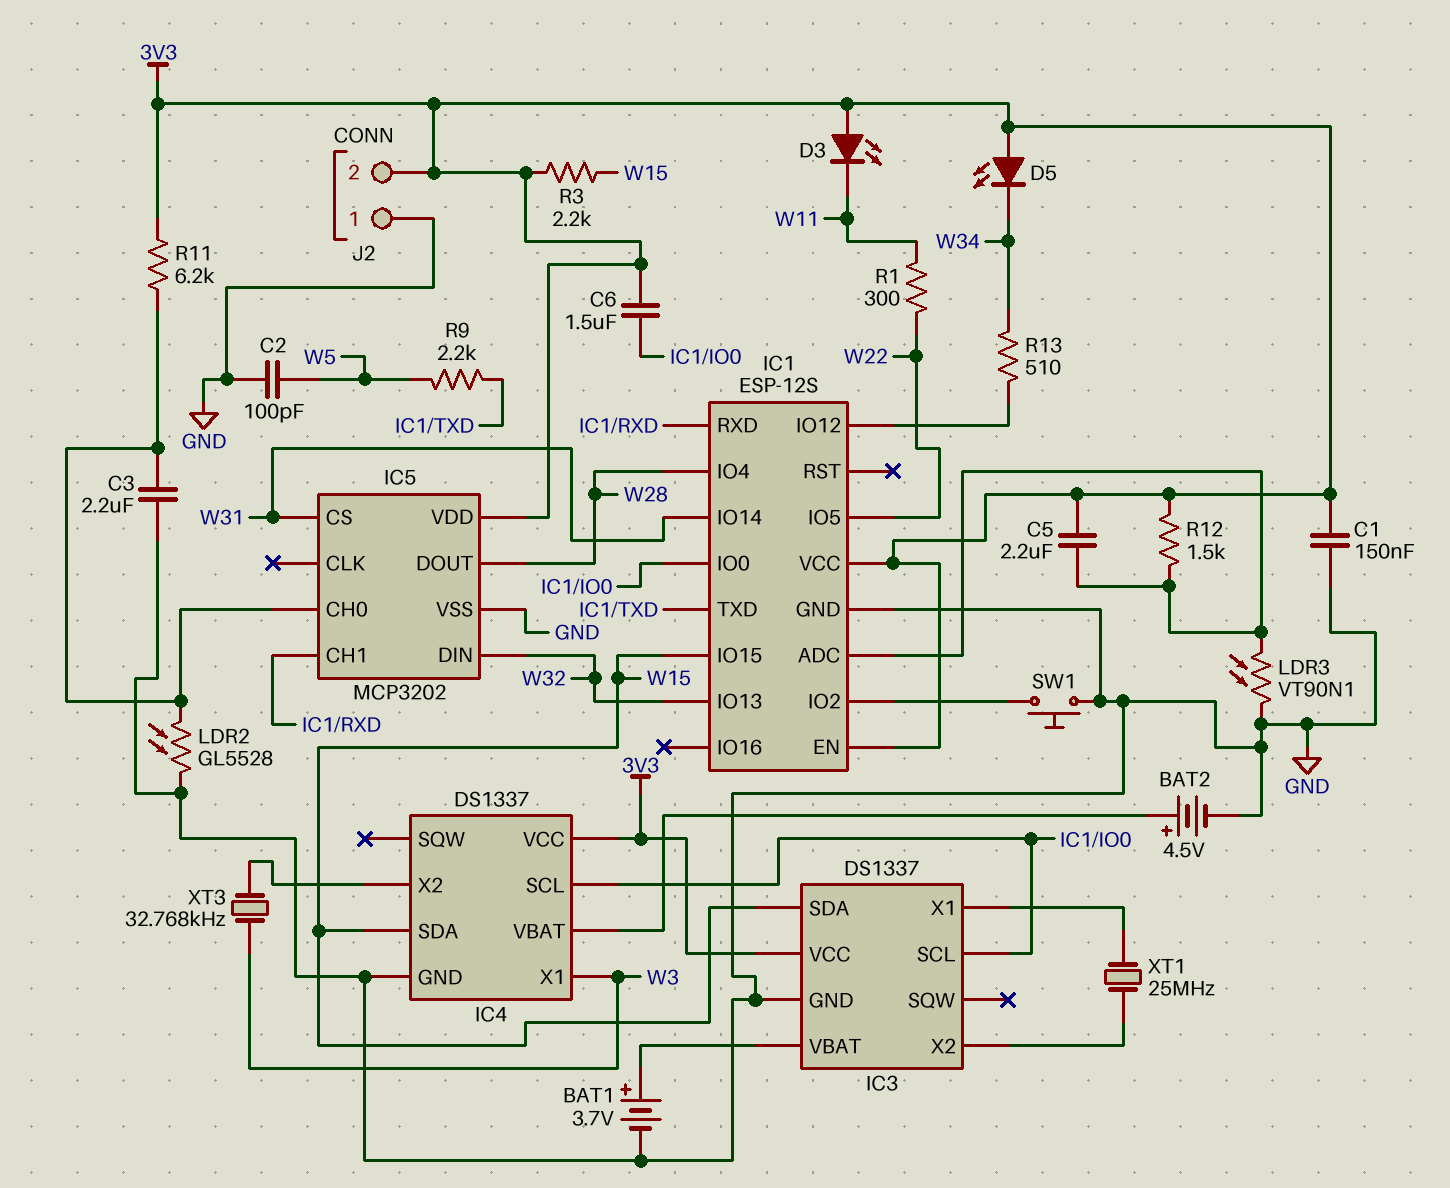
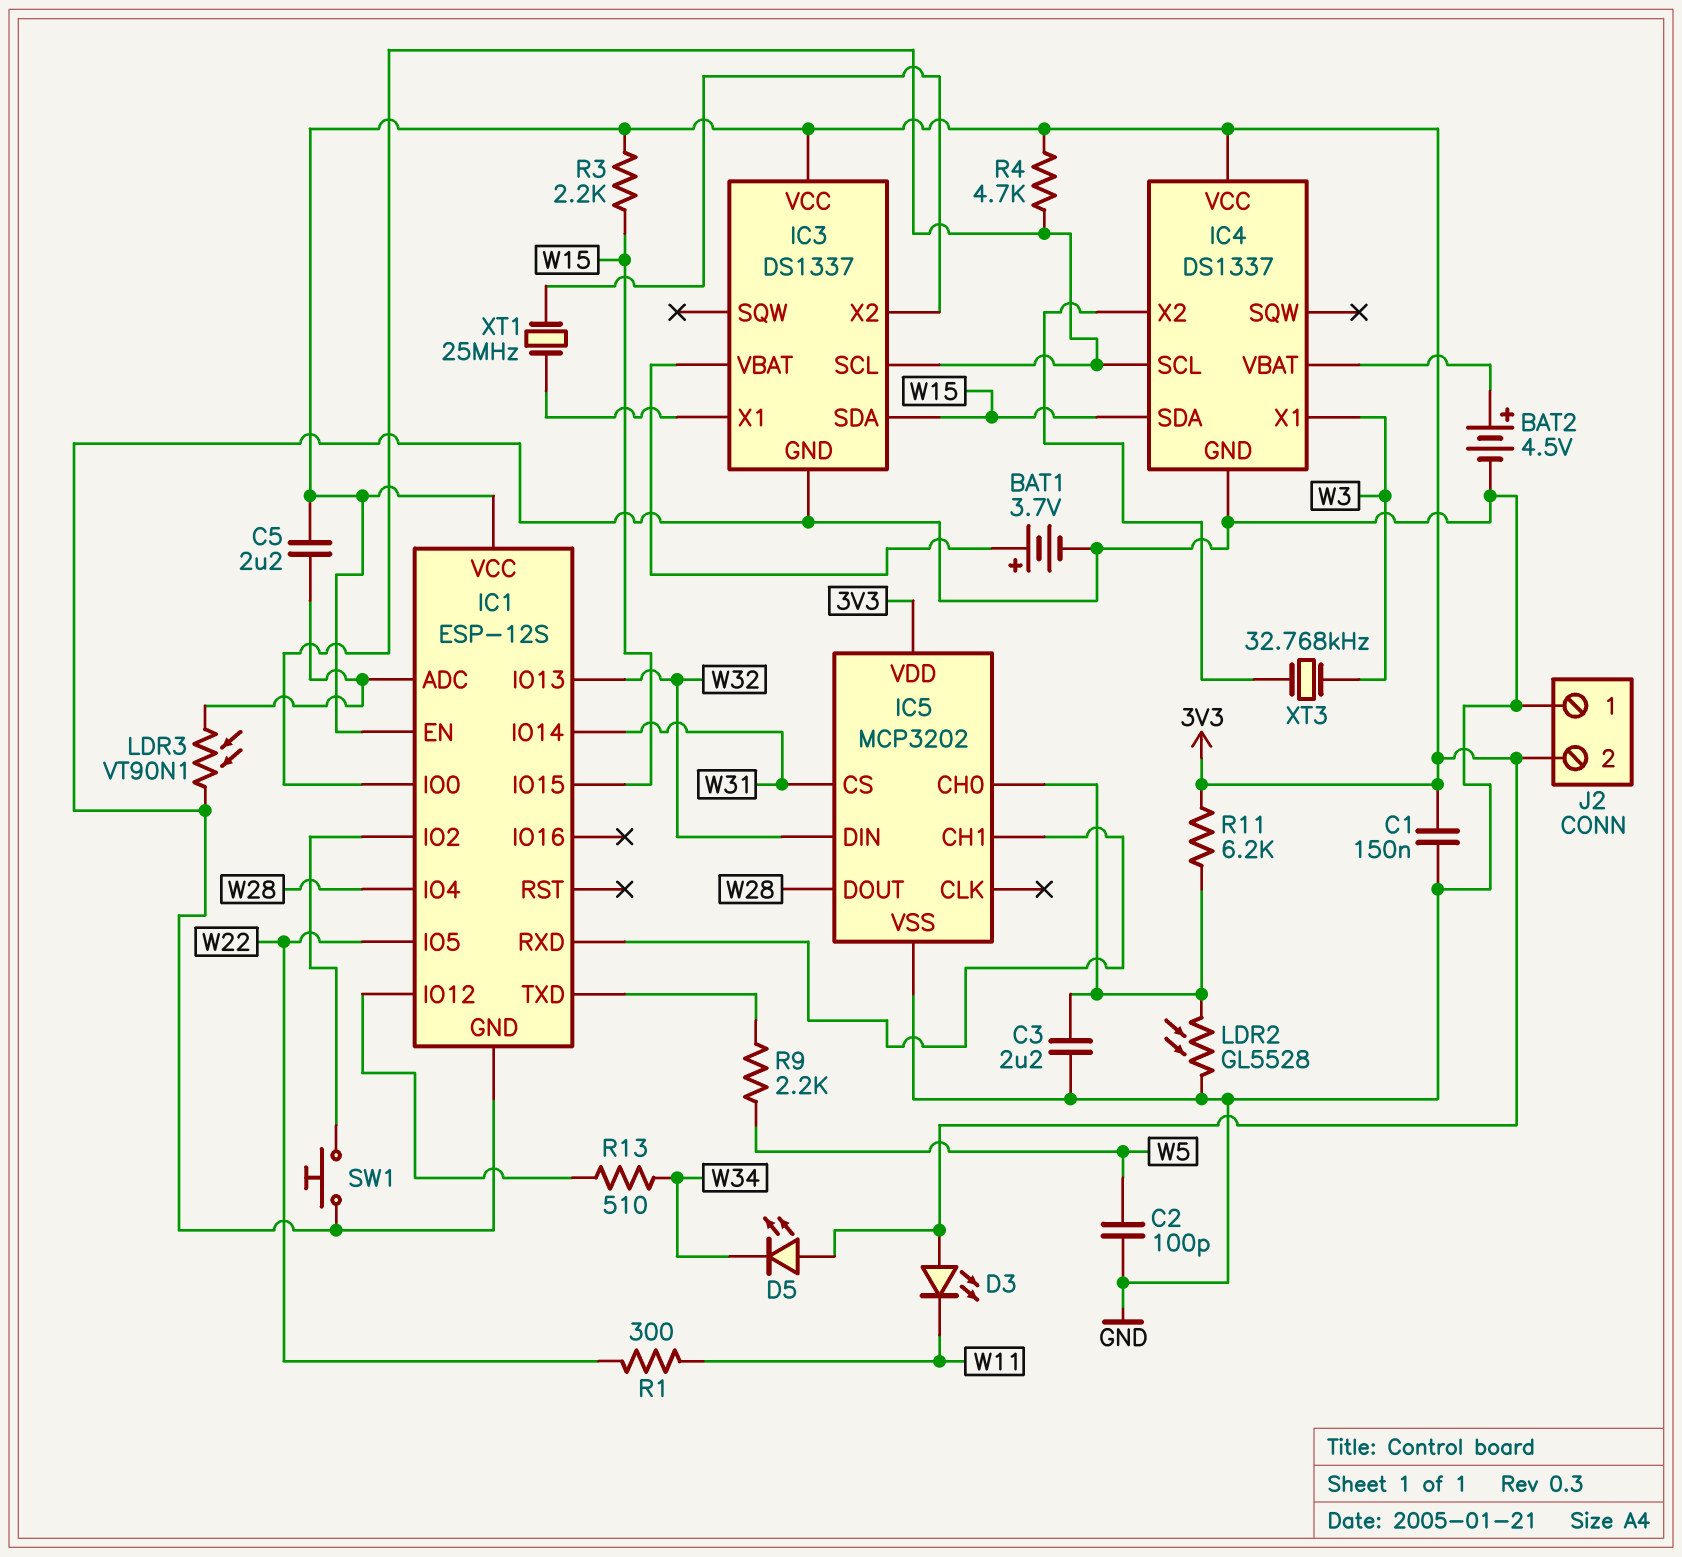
C6: 1.5uF (3V3, IC1/IO0) -> none
R4: none -> 4.7k (3V3, IC1/IO0)
R12: 1.5k (3V3, IC1/ADC) -> none

